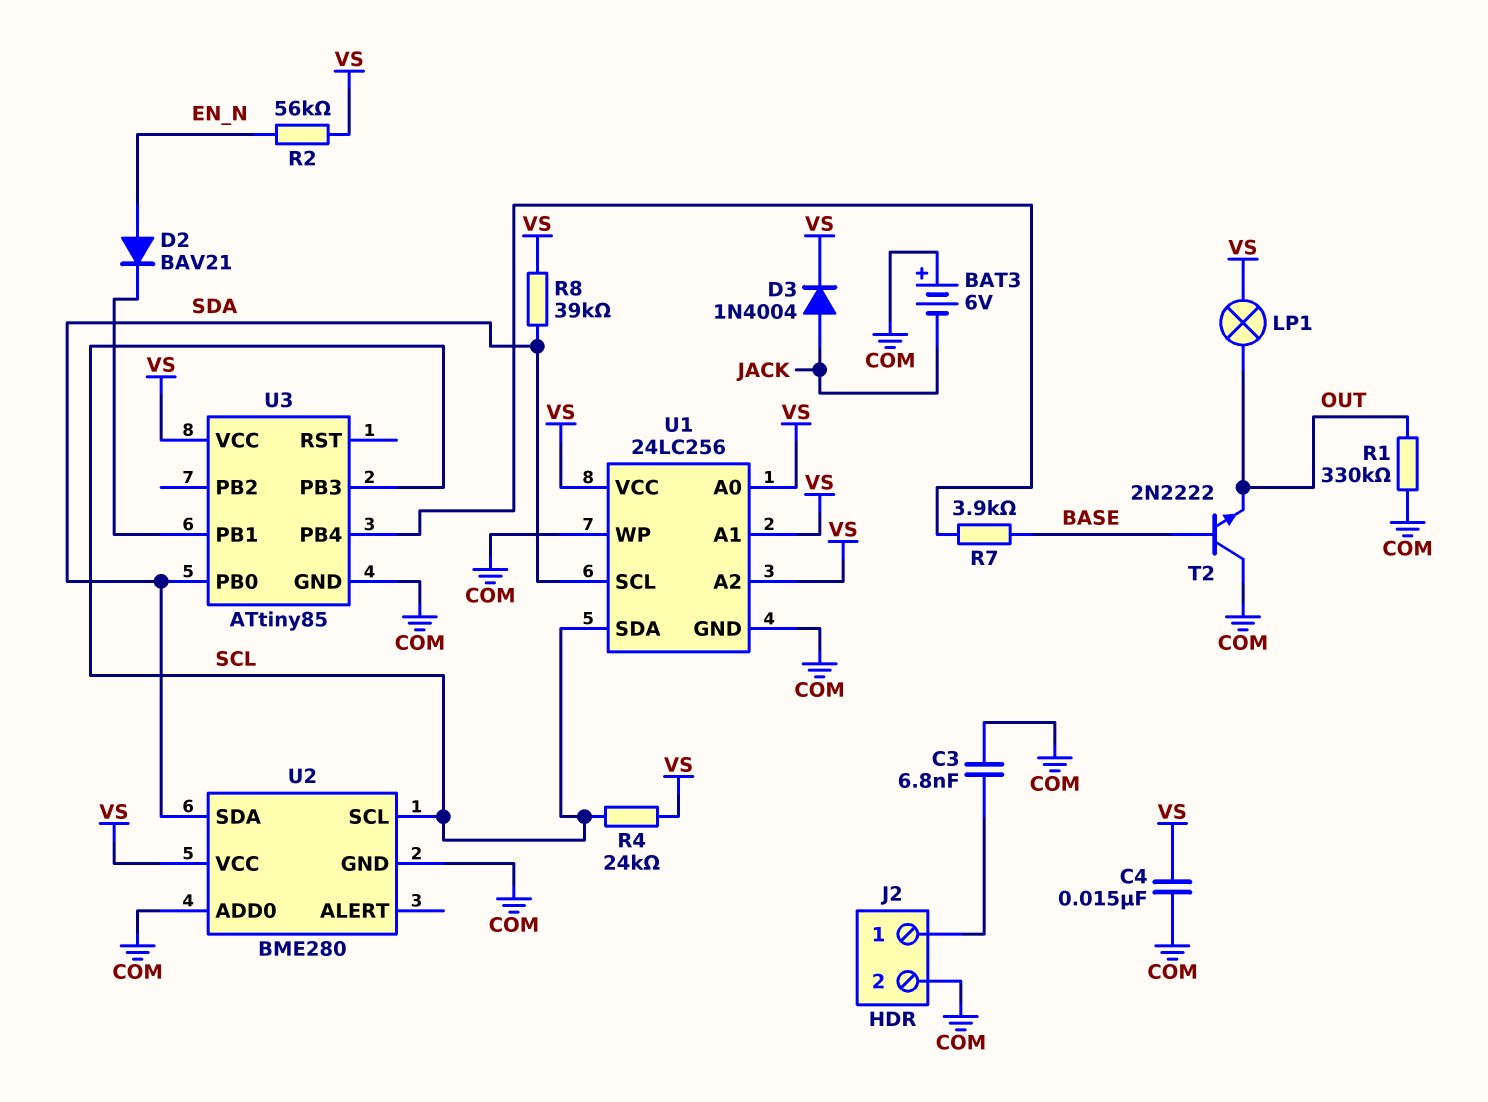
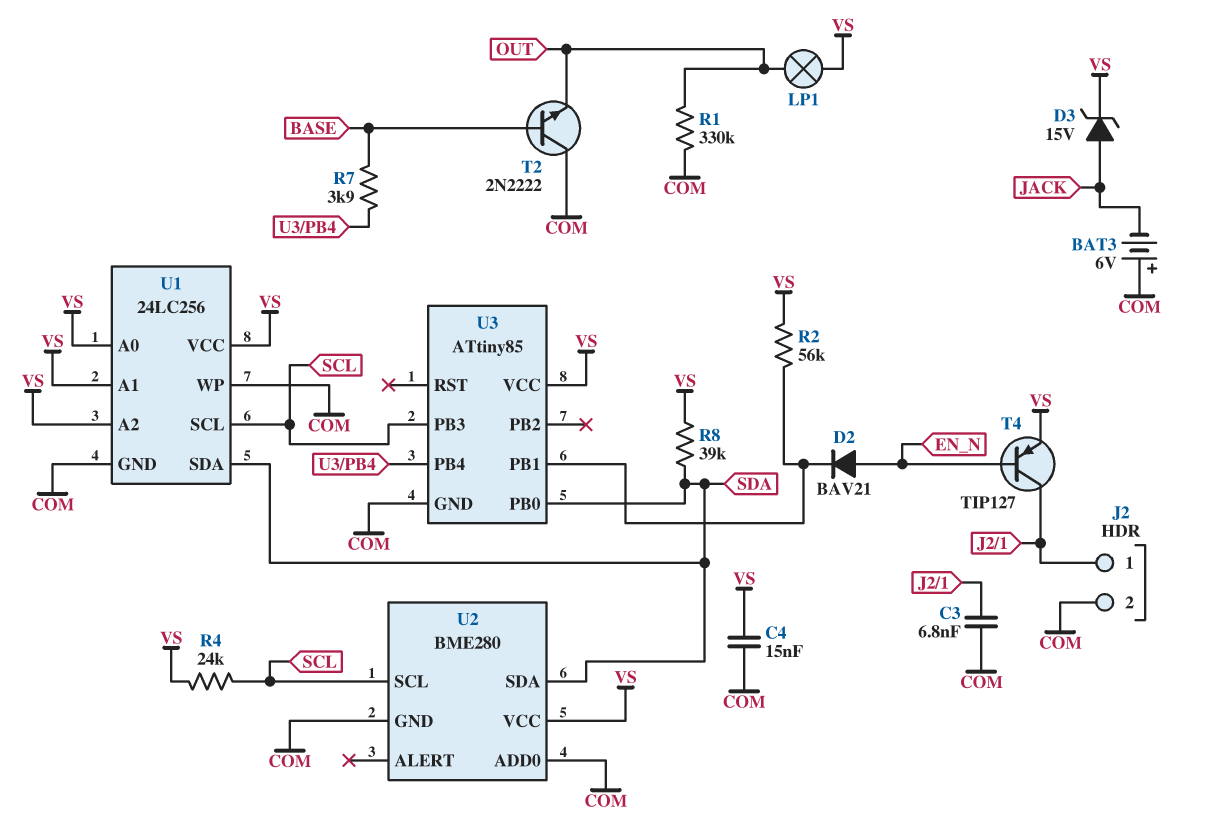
D3: diode 1N4004 (A JACK, K VS) -> zener 15V (A JACK, K VS)
R2: 56k (EN_N, VS) -> 56k (U3/PB1, VS)
T4: none -> PNP TIP127 (B EN_N, C J2/1, E VS)
U1 pin SCL: SDA -> SCL
U1 pin SDA: SCL -> SDA

